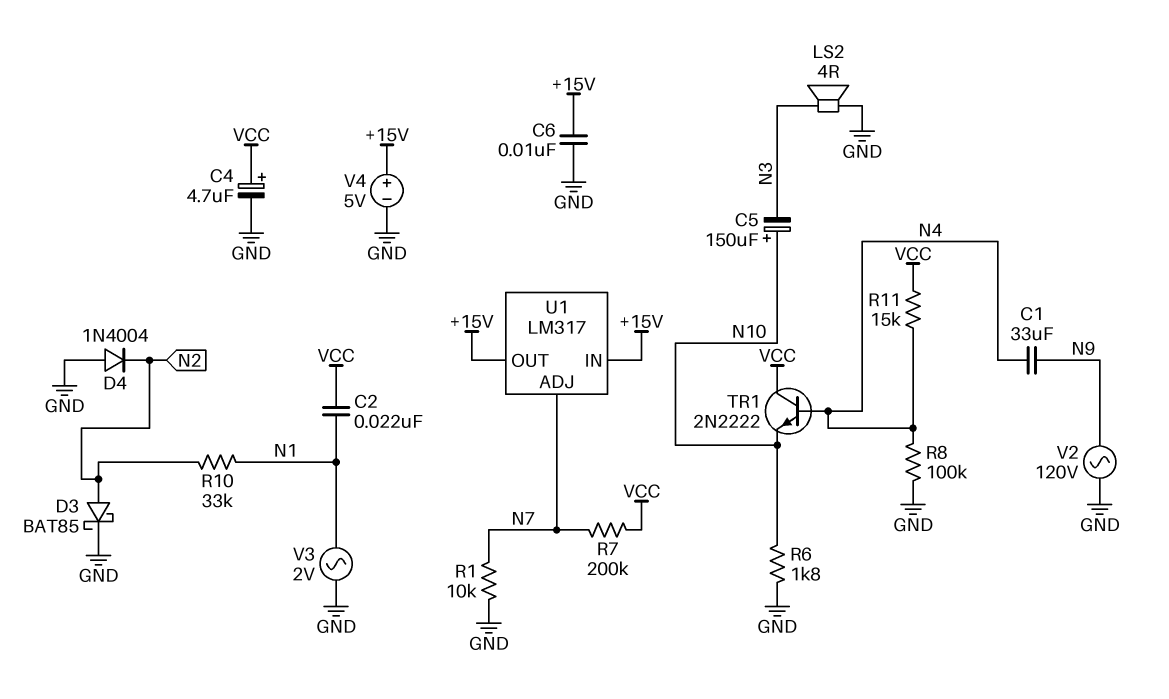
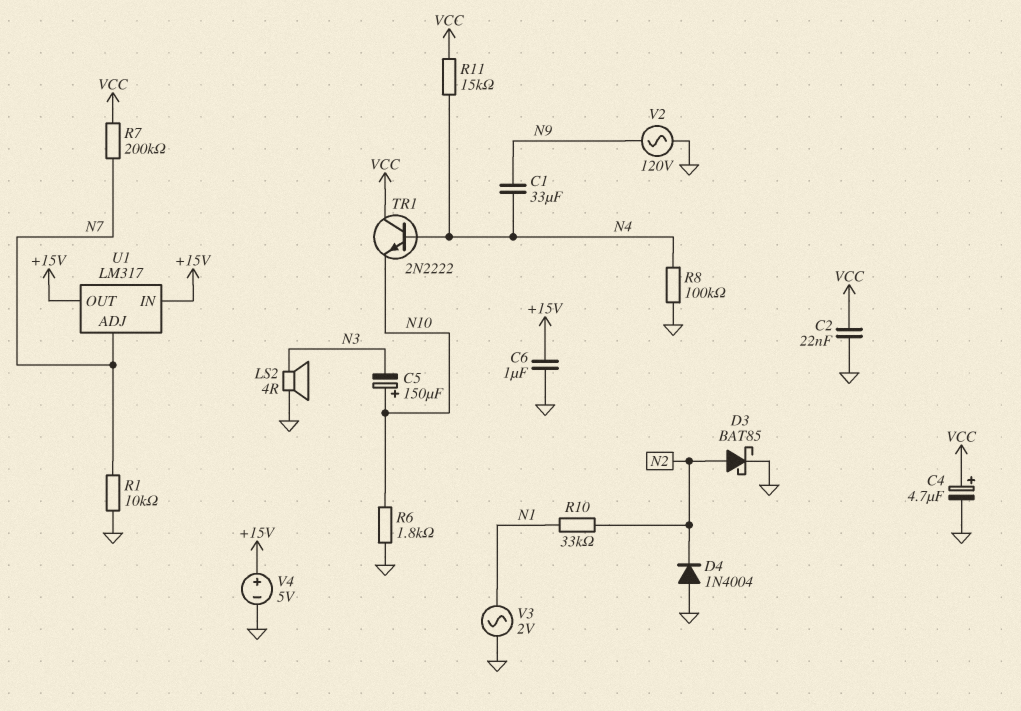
C2: 22nF (N1, VCC) -> 22nF (GND, VCC)
C6: 10nF (+15V, GND) -> 1uF (+15V, GND)

